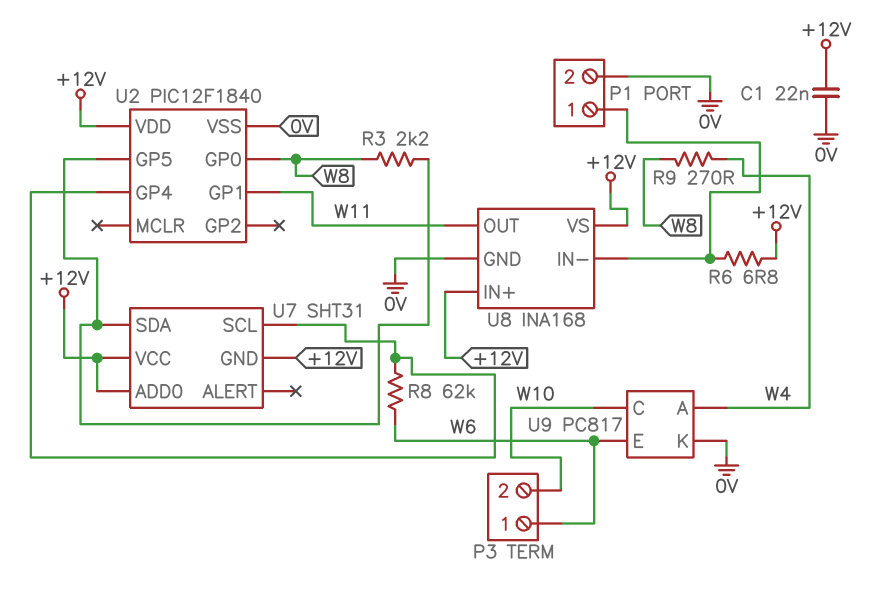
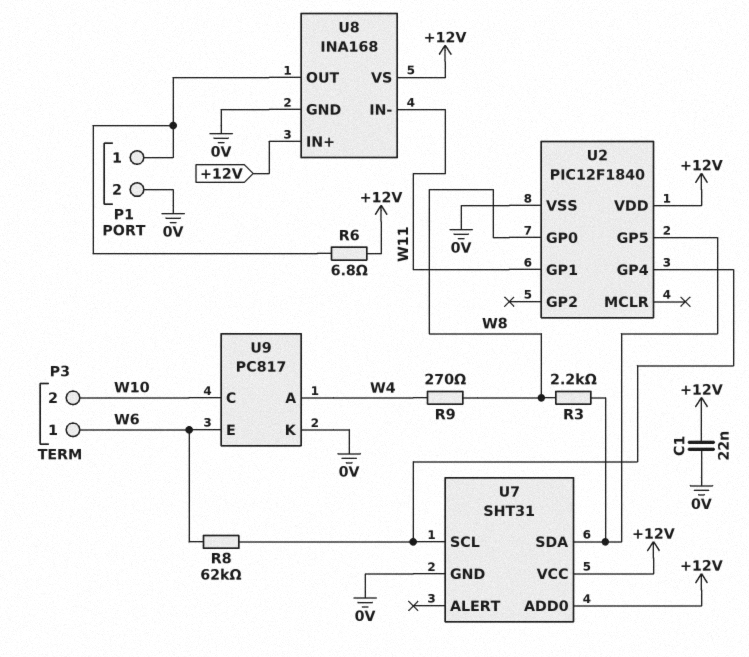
U7 pin GND: +12V -> 0V
U8 pin IN-: P1/1 -> W11
U8 pin OUT: W11 -> P1/1

